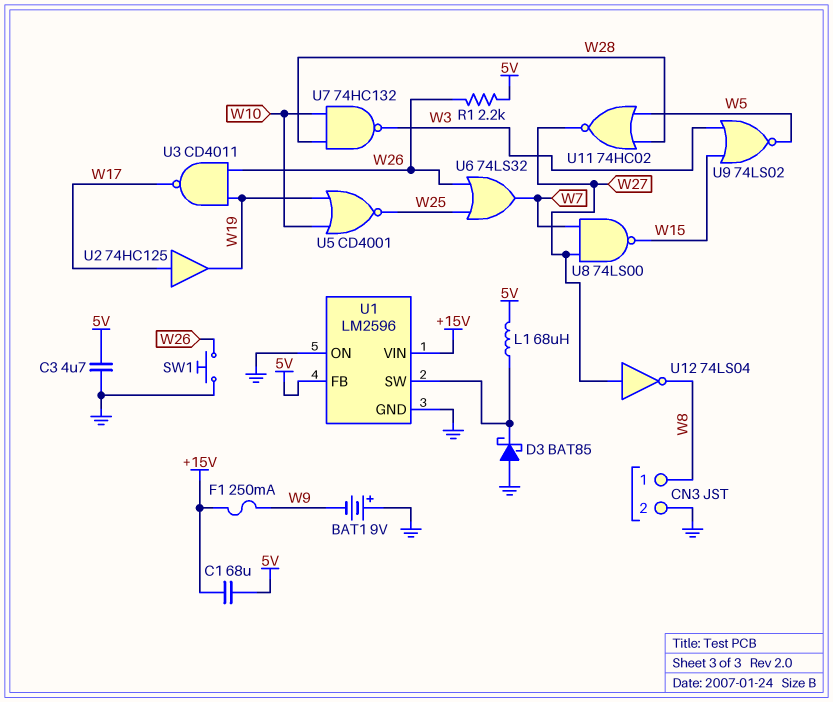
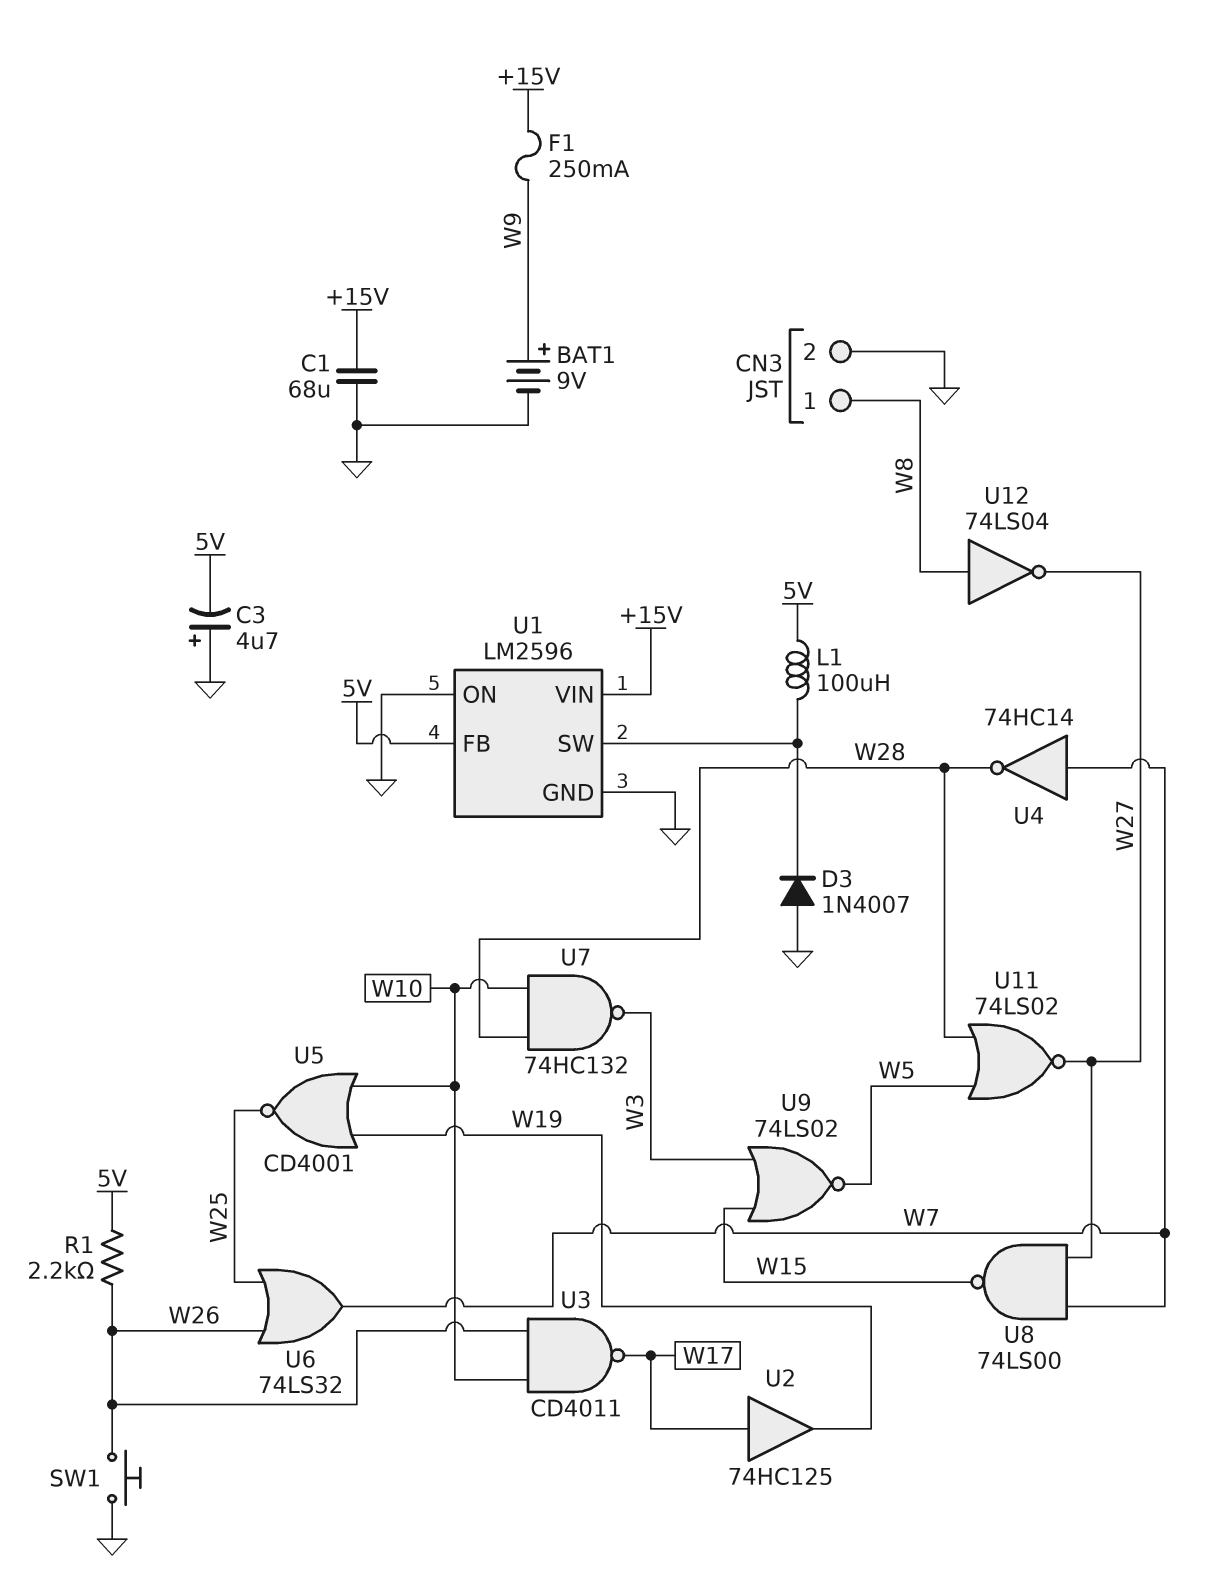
BAT1: 9V (plus GND, minus W9) -> 9V (plus W9, minus GND)
C1: 68uF (+15V, 5V) -> 68uF (+15V, GND)
C3: 4.7uF (5V, GND) -> 4.7uF (plus GND, minus 5V)
D3: schottky BAT85 (A GND, K U1/SW) -> diode 1N4007 (A GND, K U1/SW)
L1: 68uH (5V, U1/SW) -> 100uH (5V, U1/SW)
U3: NAND CD4011 (in W19, in W26, out W17) -> NAND CD4011 (in W10, in W26, out W17)
U4: none -> NOT 74HC14 (in W7, out W28)
U11: NOR 74HC02 (in W5, in W28, out W27) -> NOR 74LS02 (in W5, in W28, out W27)
U12: NOT 74LS04 (in W27, out W8) -> NOT 74LS04 (in W8, out W27)

